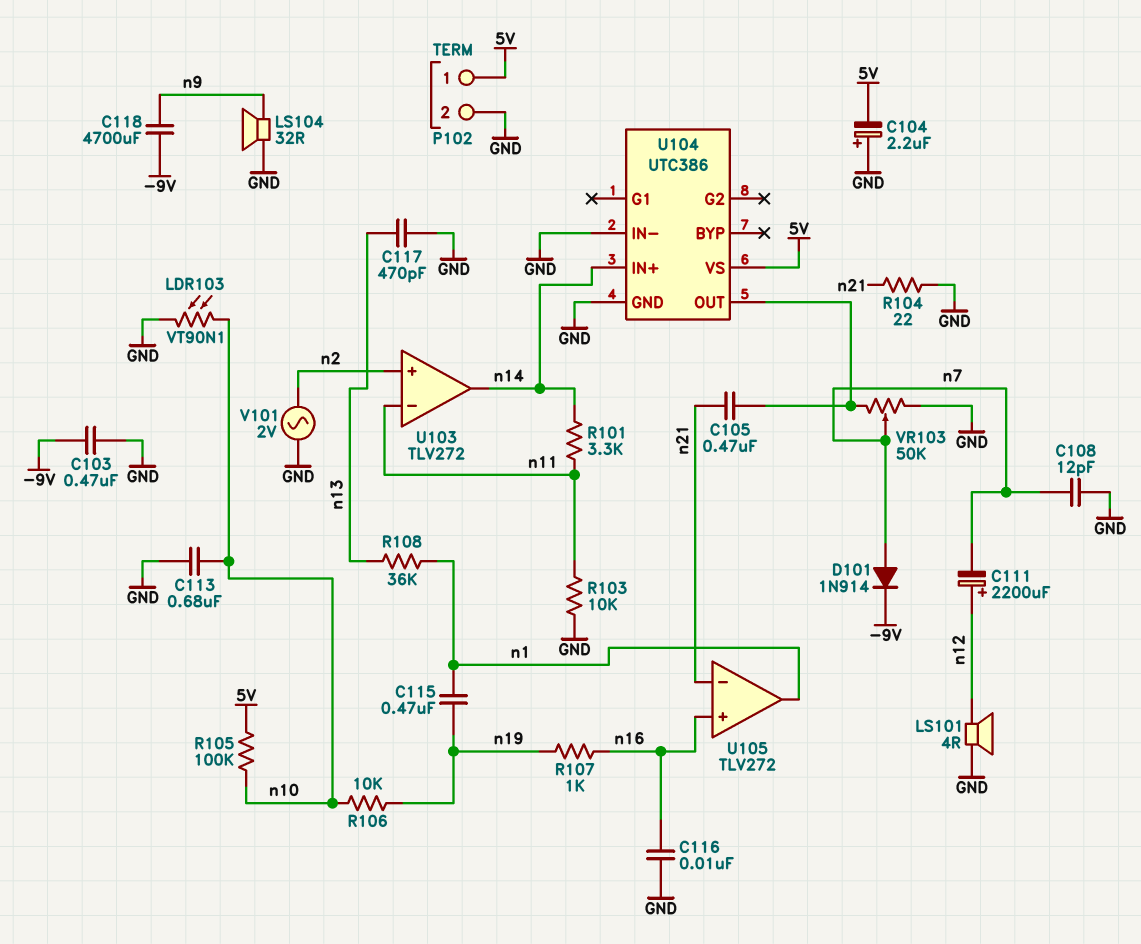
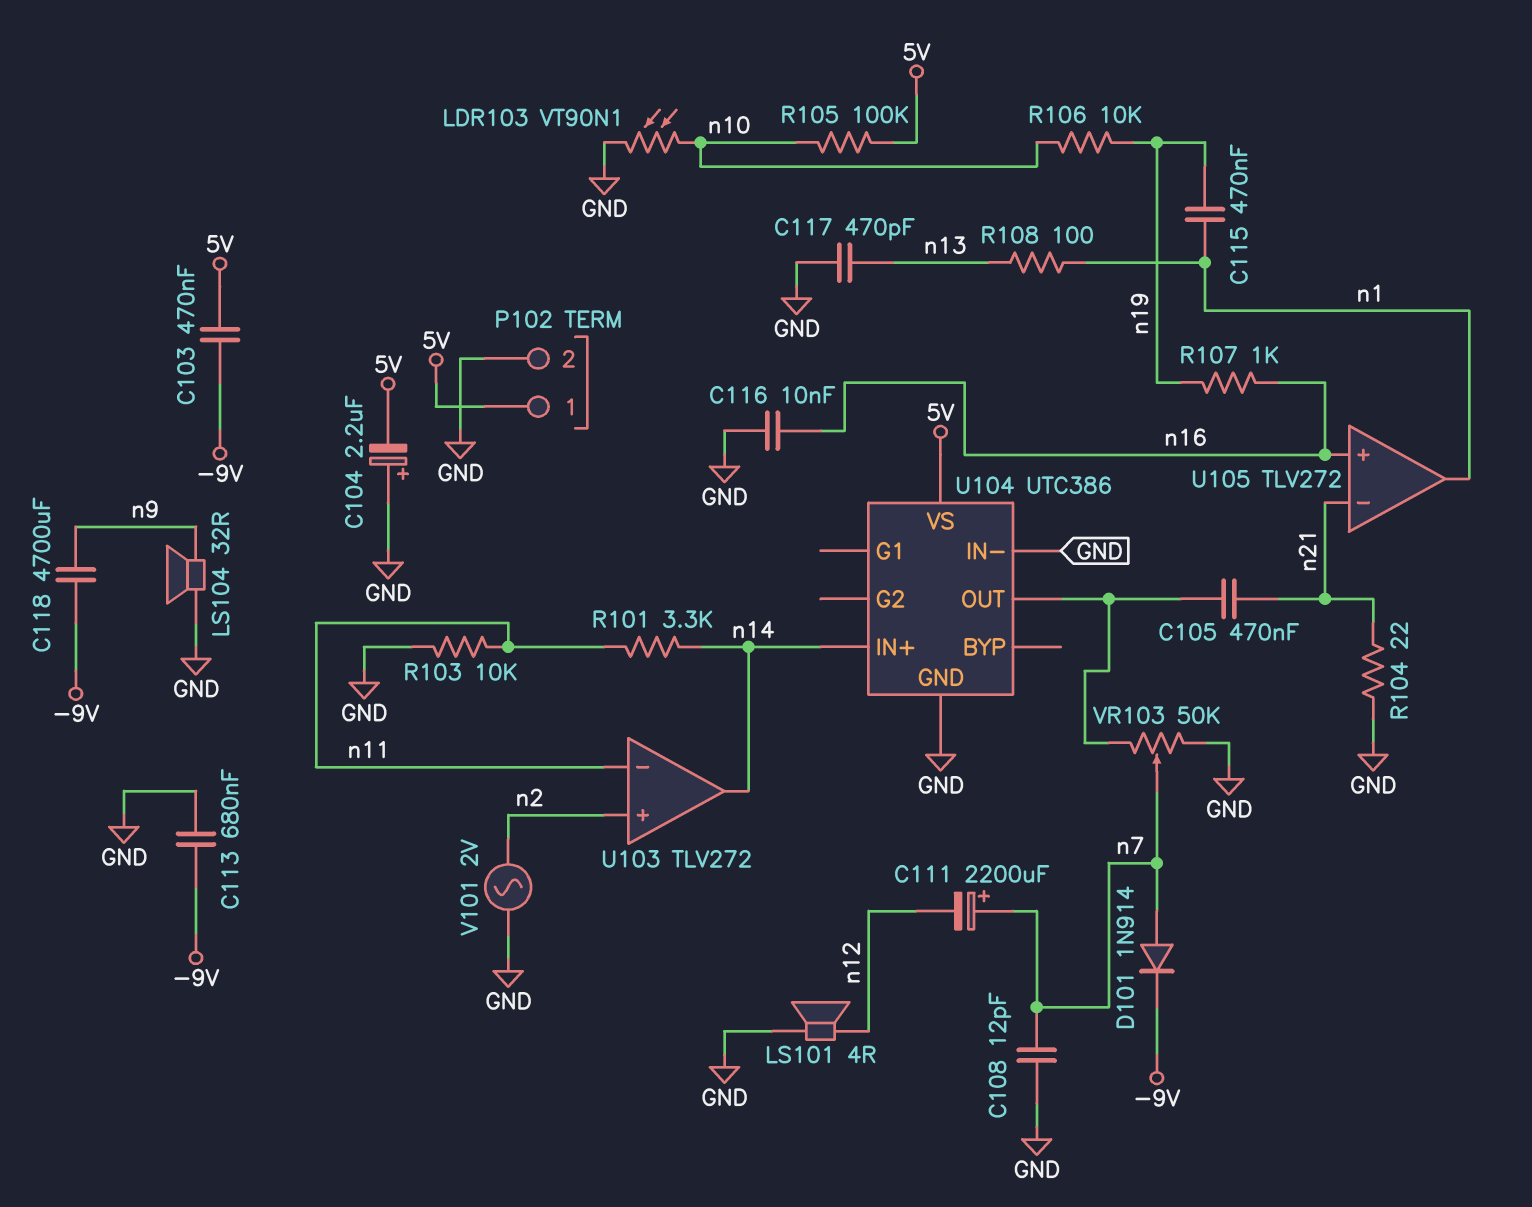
C103: 470nF (-9V, GND) -> 470nF (-9V, 5V)
C111: 2200uF (plus n12, minus n7) -> 2200uF (plus n7, minus n12)
C113: 680nF (GND, n10) -> 680nF (-9V, GND)
R108: 36k (n1, n13) -> 100 (n1, n13)

